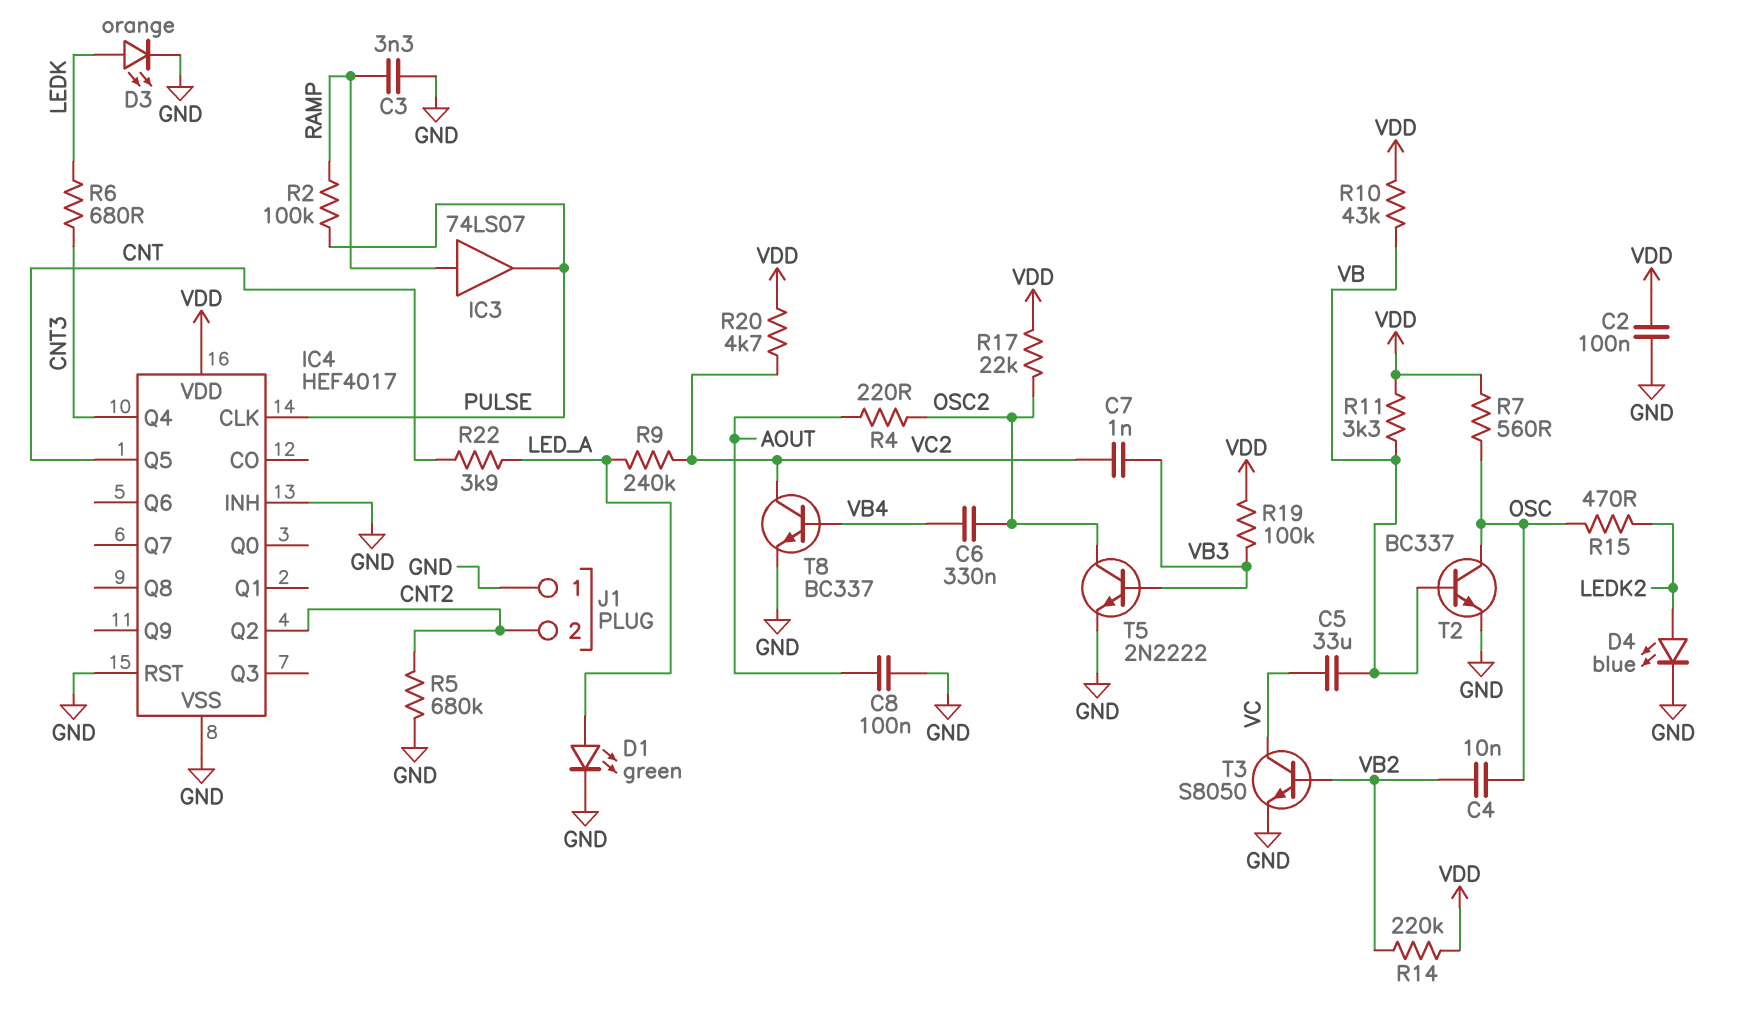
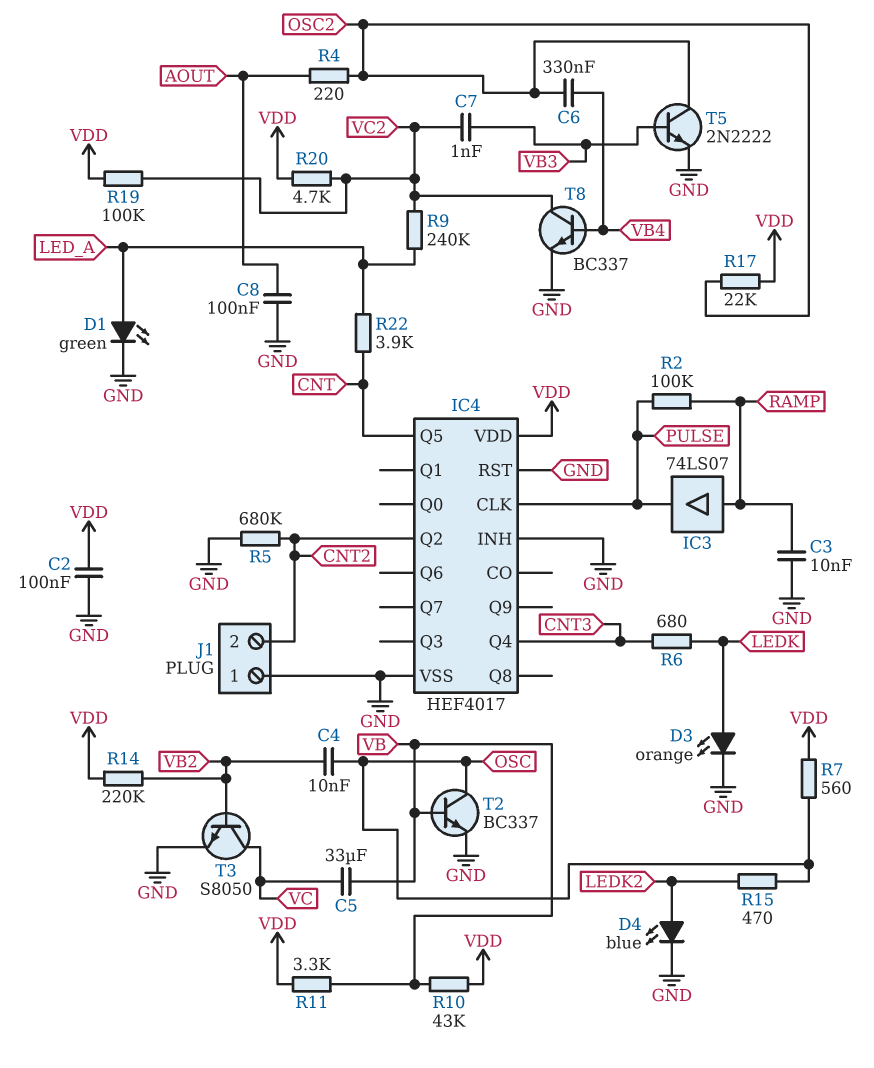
C3: 3.3nF (GND, RAMP) -> 10nF (GND, RAMP)
R19: 100k (VB3, VDD) -> 100k (VC2, VDD)

